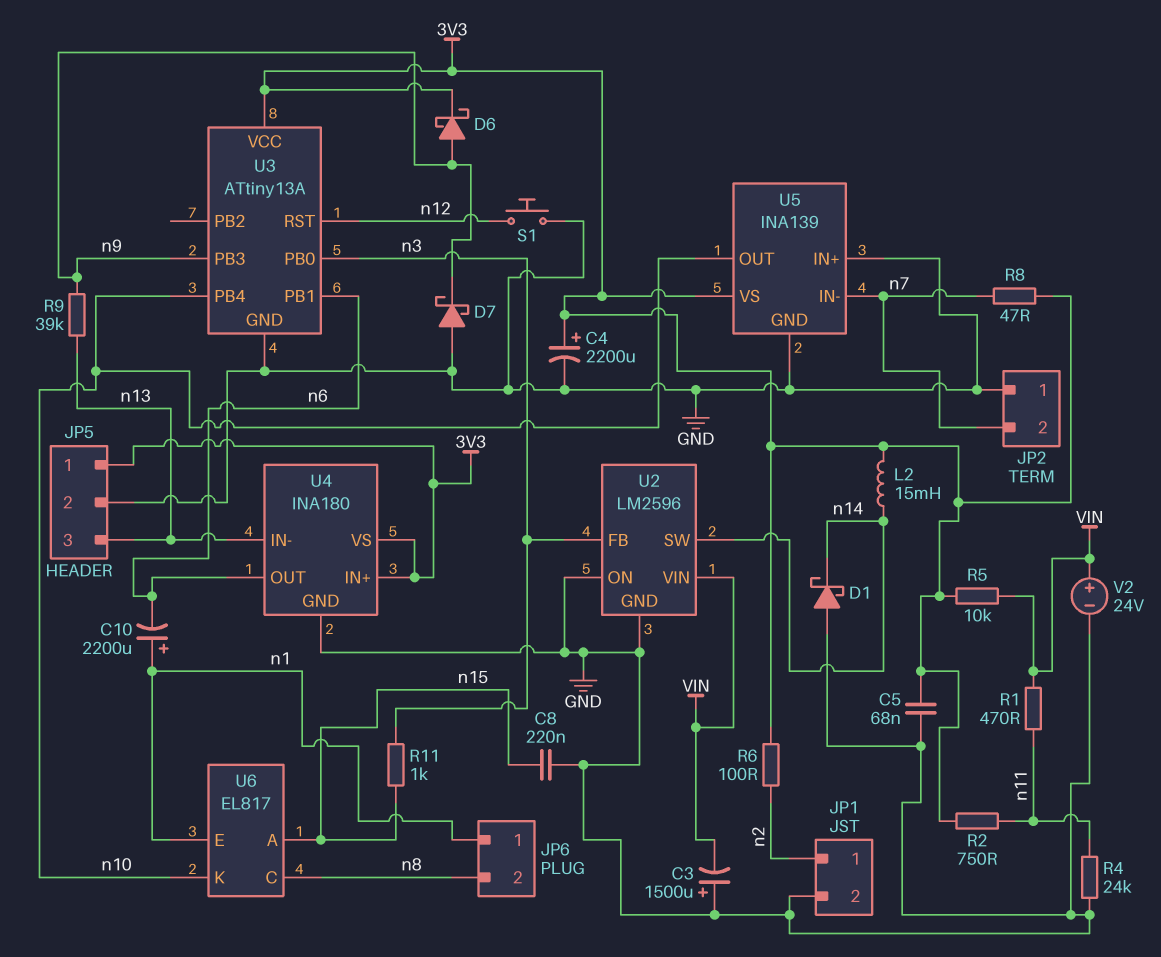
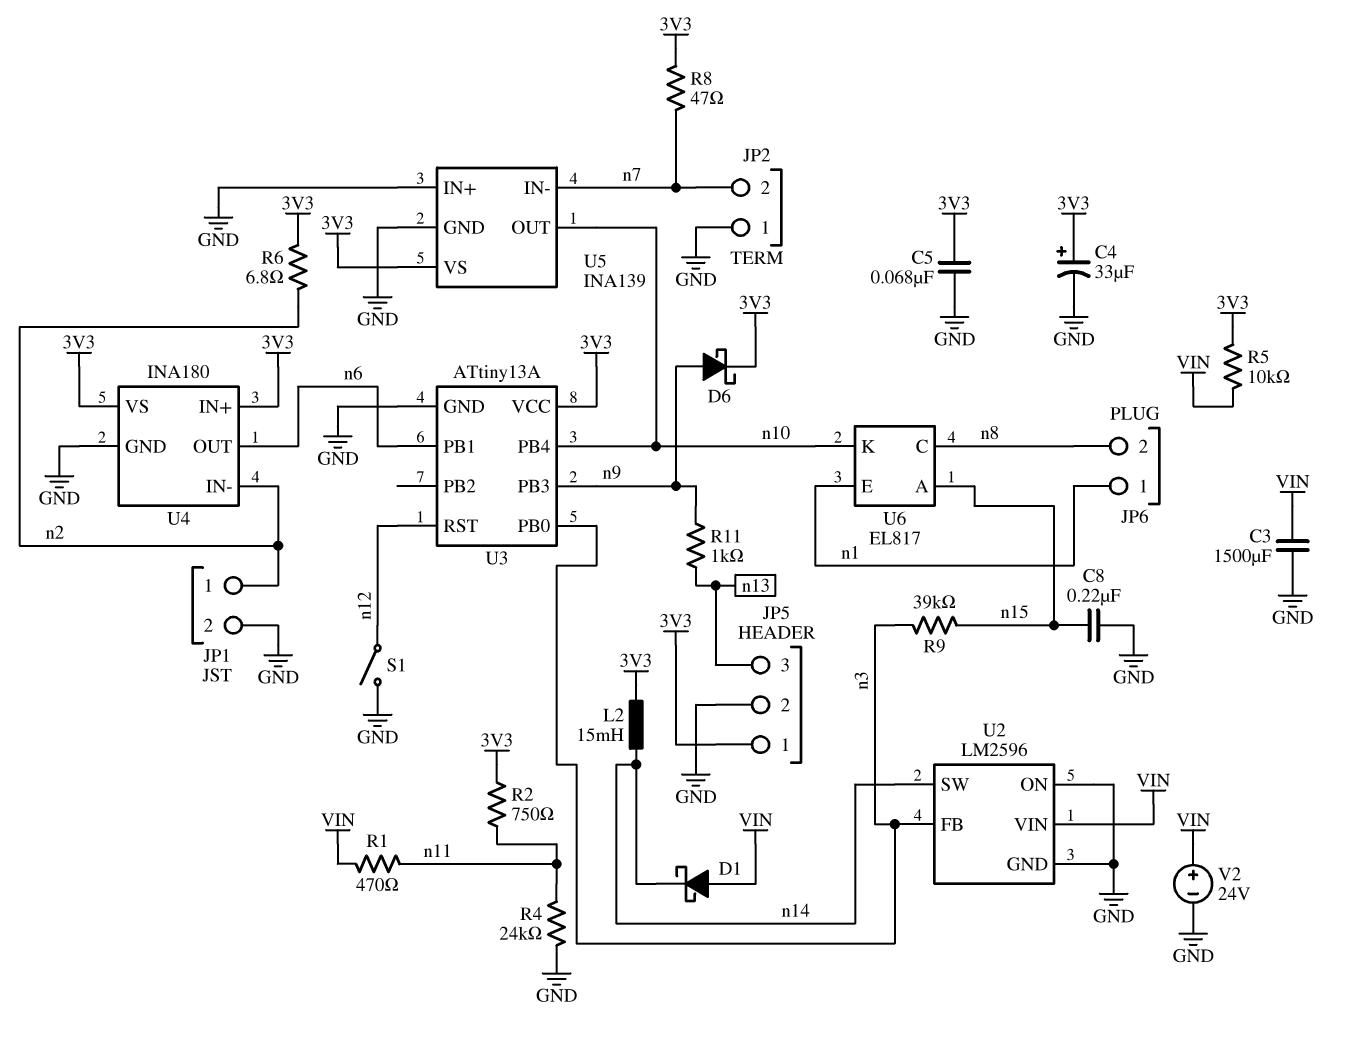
C3: 1500uF (plus GND, minus VIN) -> 1500uF (GND, VIN)
C4: 2200uF (plus 3V3, minus GND) -> 33uF (plus 3V3, minus GND)
C10: 2200uF (plus n1, minus n6) -> none
D1: schottky (A GND, K n14) -> schottky (A VIN, K n14)
D7: schottky (A GND, K n9) -> none
R6: 100 (3V3, n2) -> 6.8 (3V3, n2)
R9: 39k (n9, n13) -> 39k (n3, n15)
R11: 1k (n3, n15) -> 1k (n9, n13)
S1: button (GND, n12) -> switch (GND, n12)
U4 pin IN-: n13 -> n2

